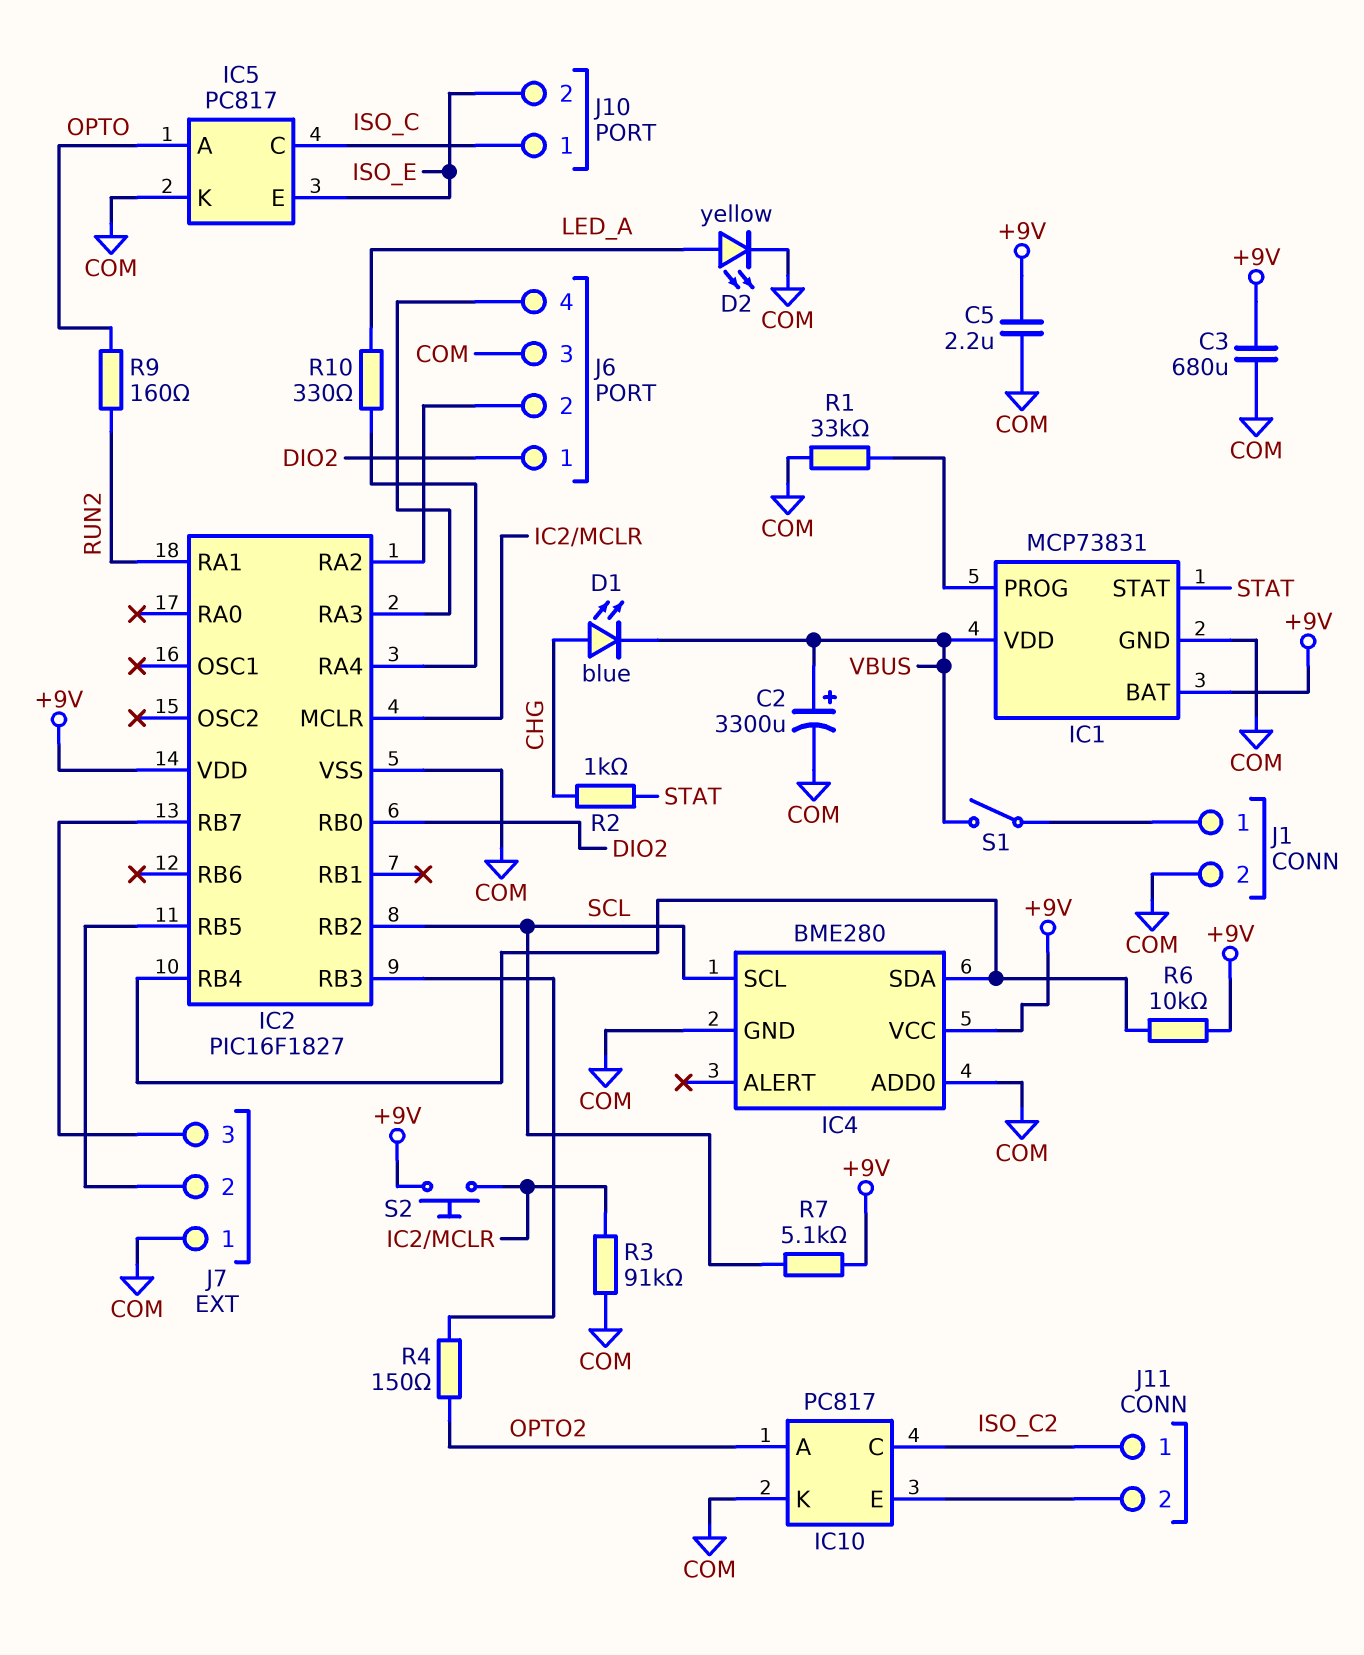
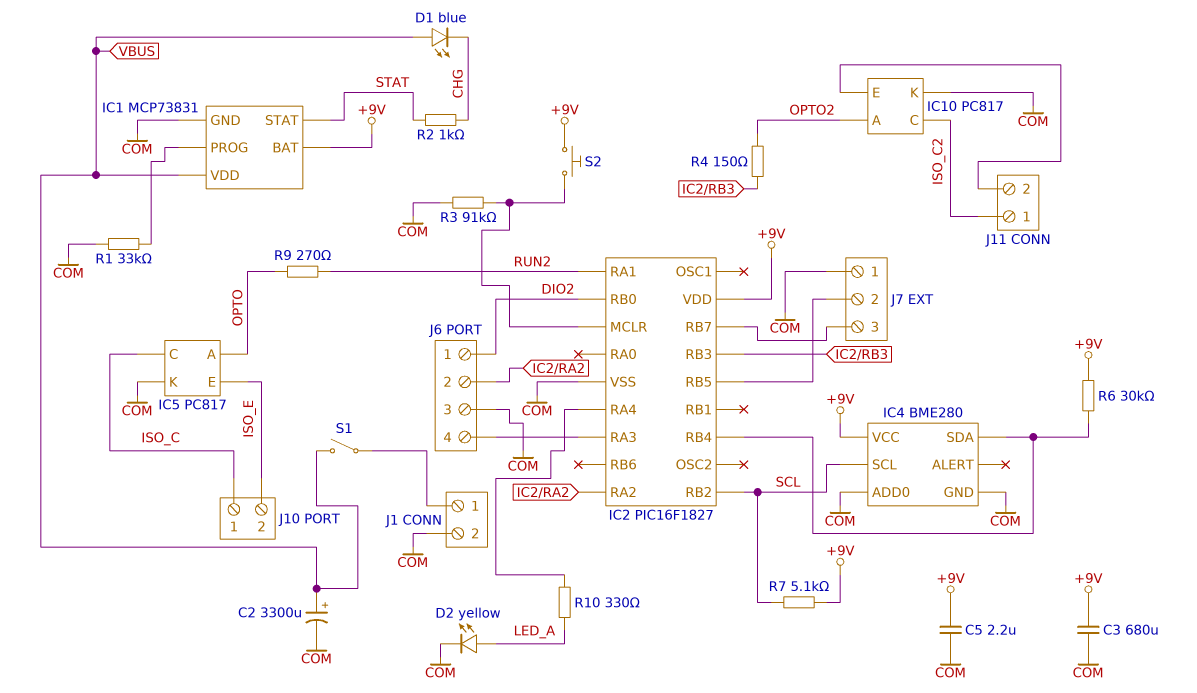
D1: LED blue (A CHG, K VBUS) -> LED blue (A VBUS, K CHG)
R6: 10k (+9V, IC2/RB4) -> 30k (+9V, IC2/RB4)
R9: 160 (OPTO, RUN2) -> 270 (OPTO, RUN2)

